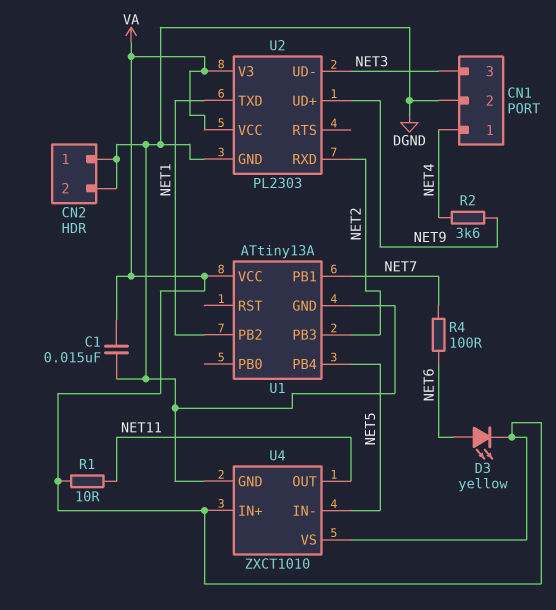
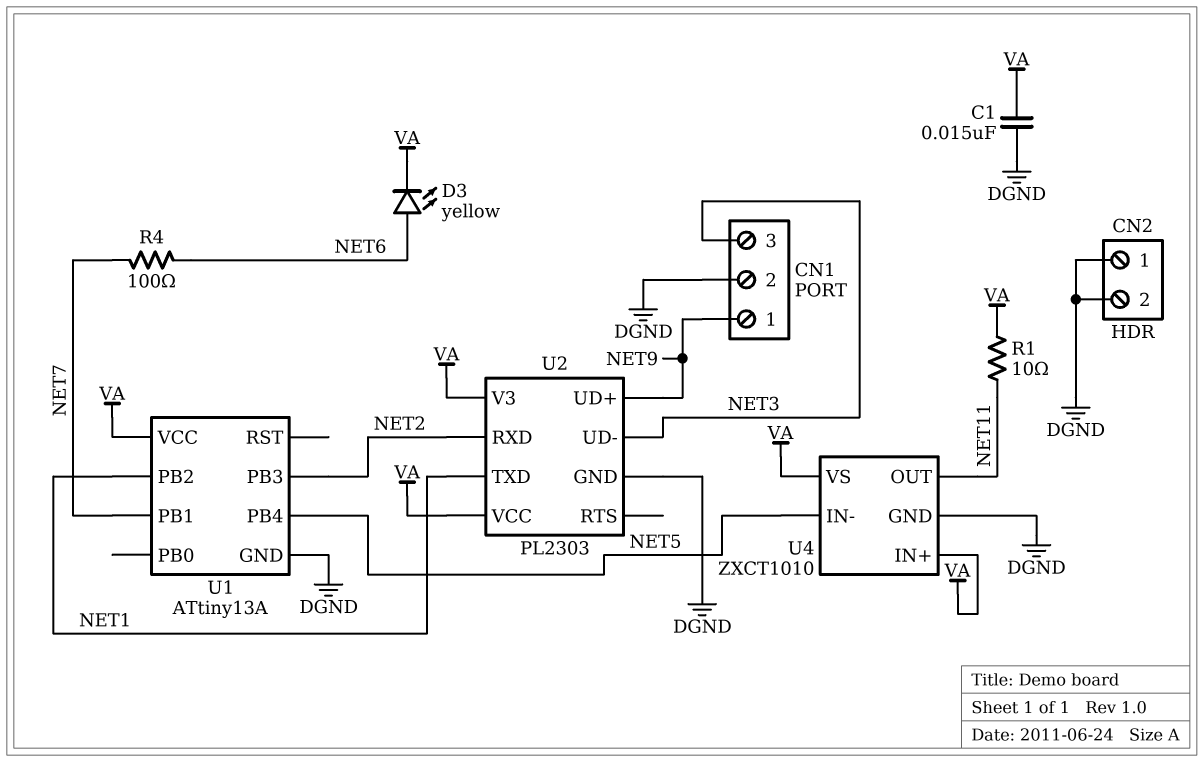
CN1 pin 1: NET4 -> NET9
R2: 3.6k (NET4, NET9) -> none

